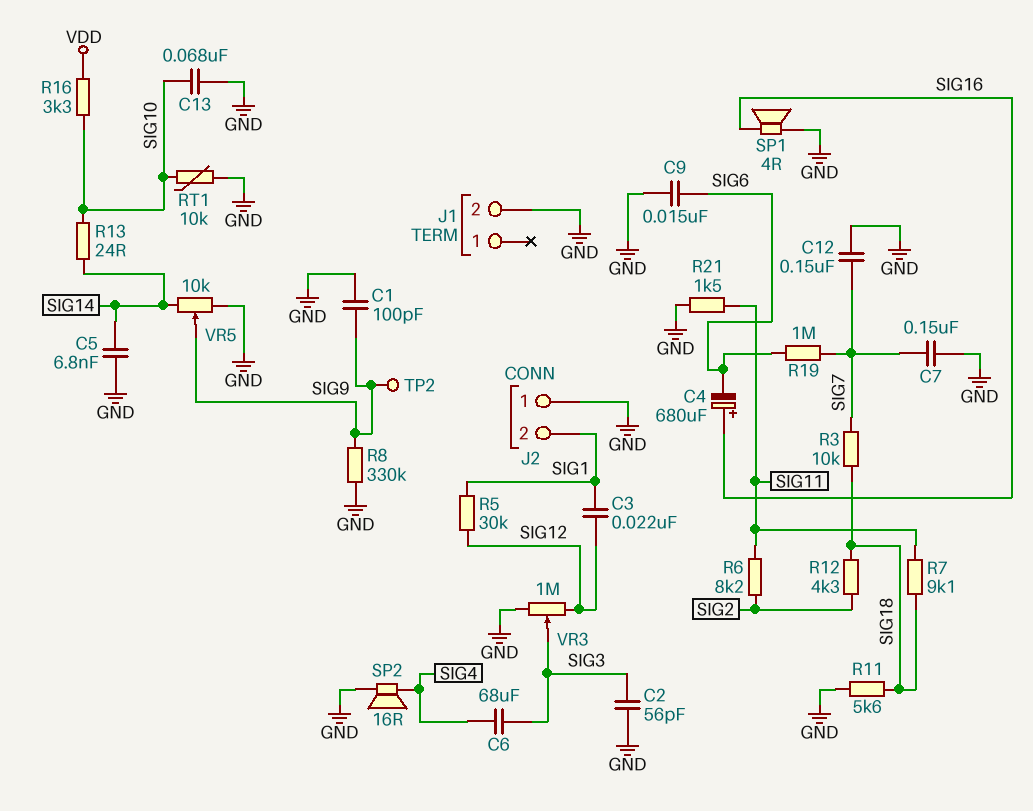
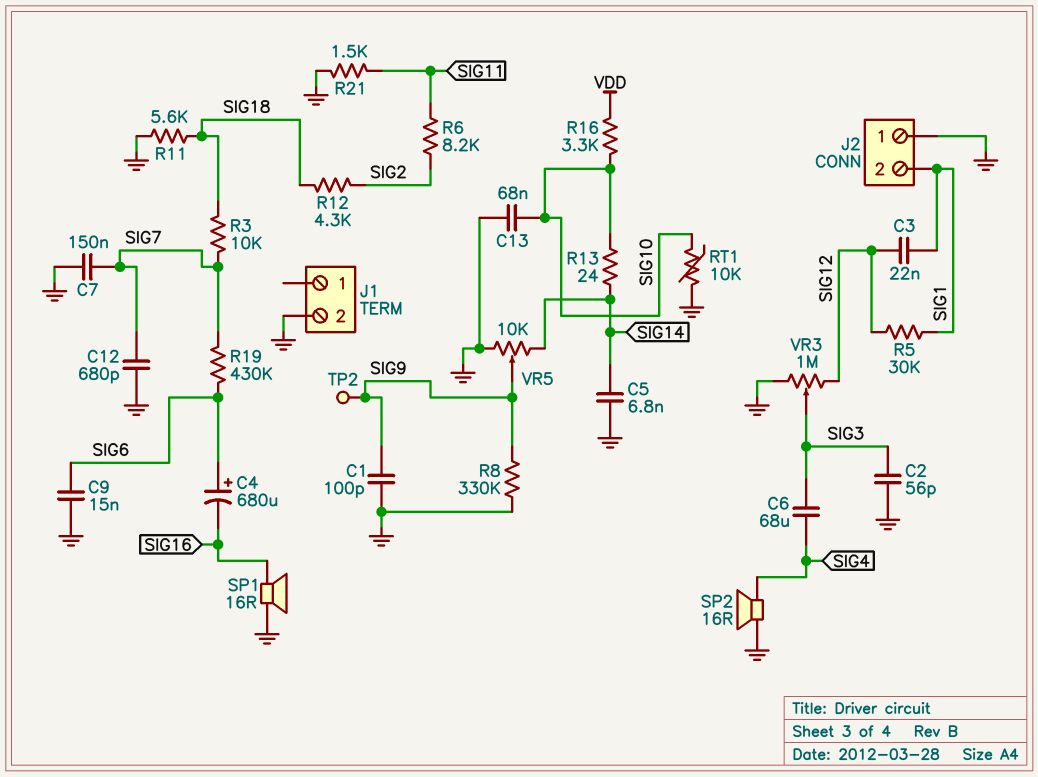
C4: 680uF (plus SIG16, minus SIG6) -> 680uF (plus SIG6, minus SIG16)
C12: 150nF (GND, SIG7) -> 680pF (GND, SIG7)
R7: 9.1k (SIG11, SIG18) -> none
R19: 1M (SIG6, SIG7) -> 430k (SIG6, SIG7)
SP1: speaker 4R (GND, SIG16) -> speaker 16R (GND, SIG16)

